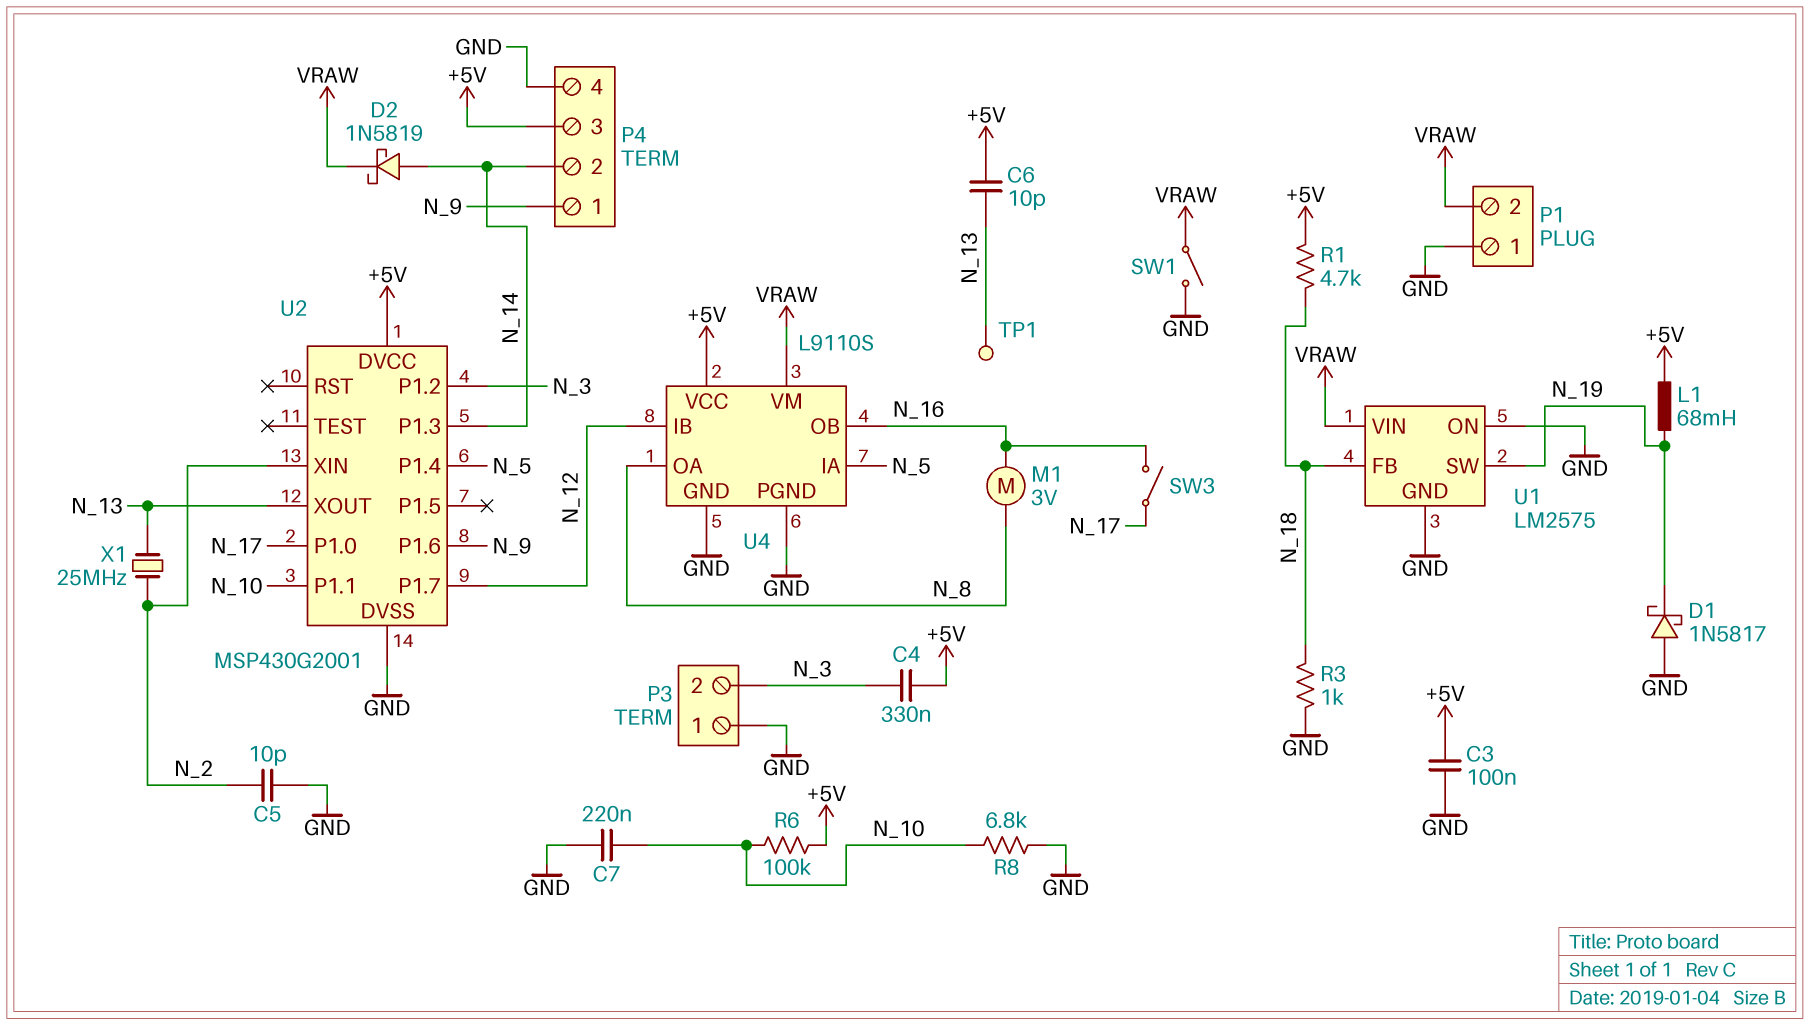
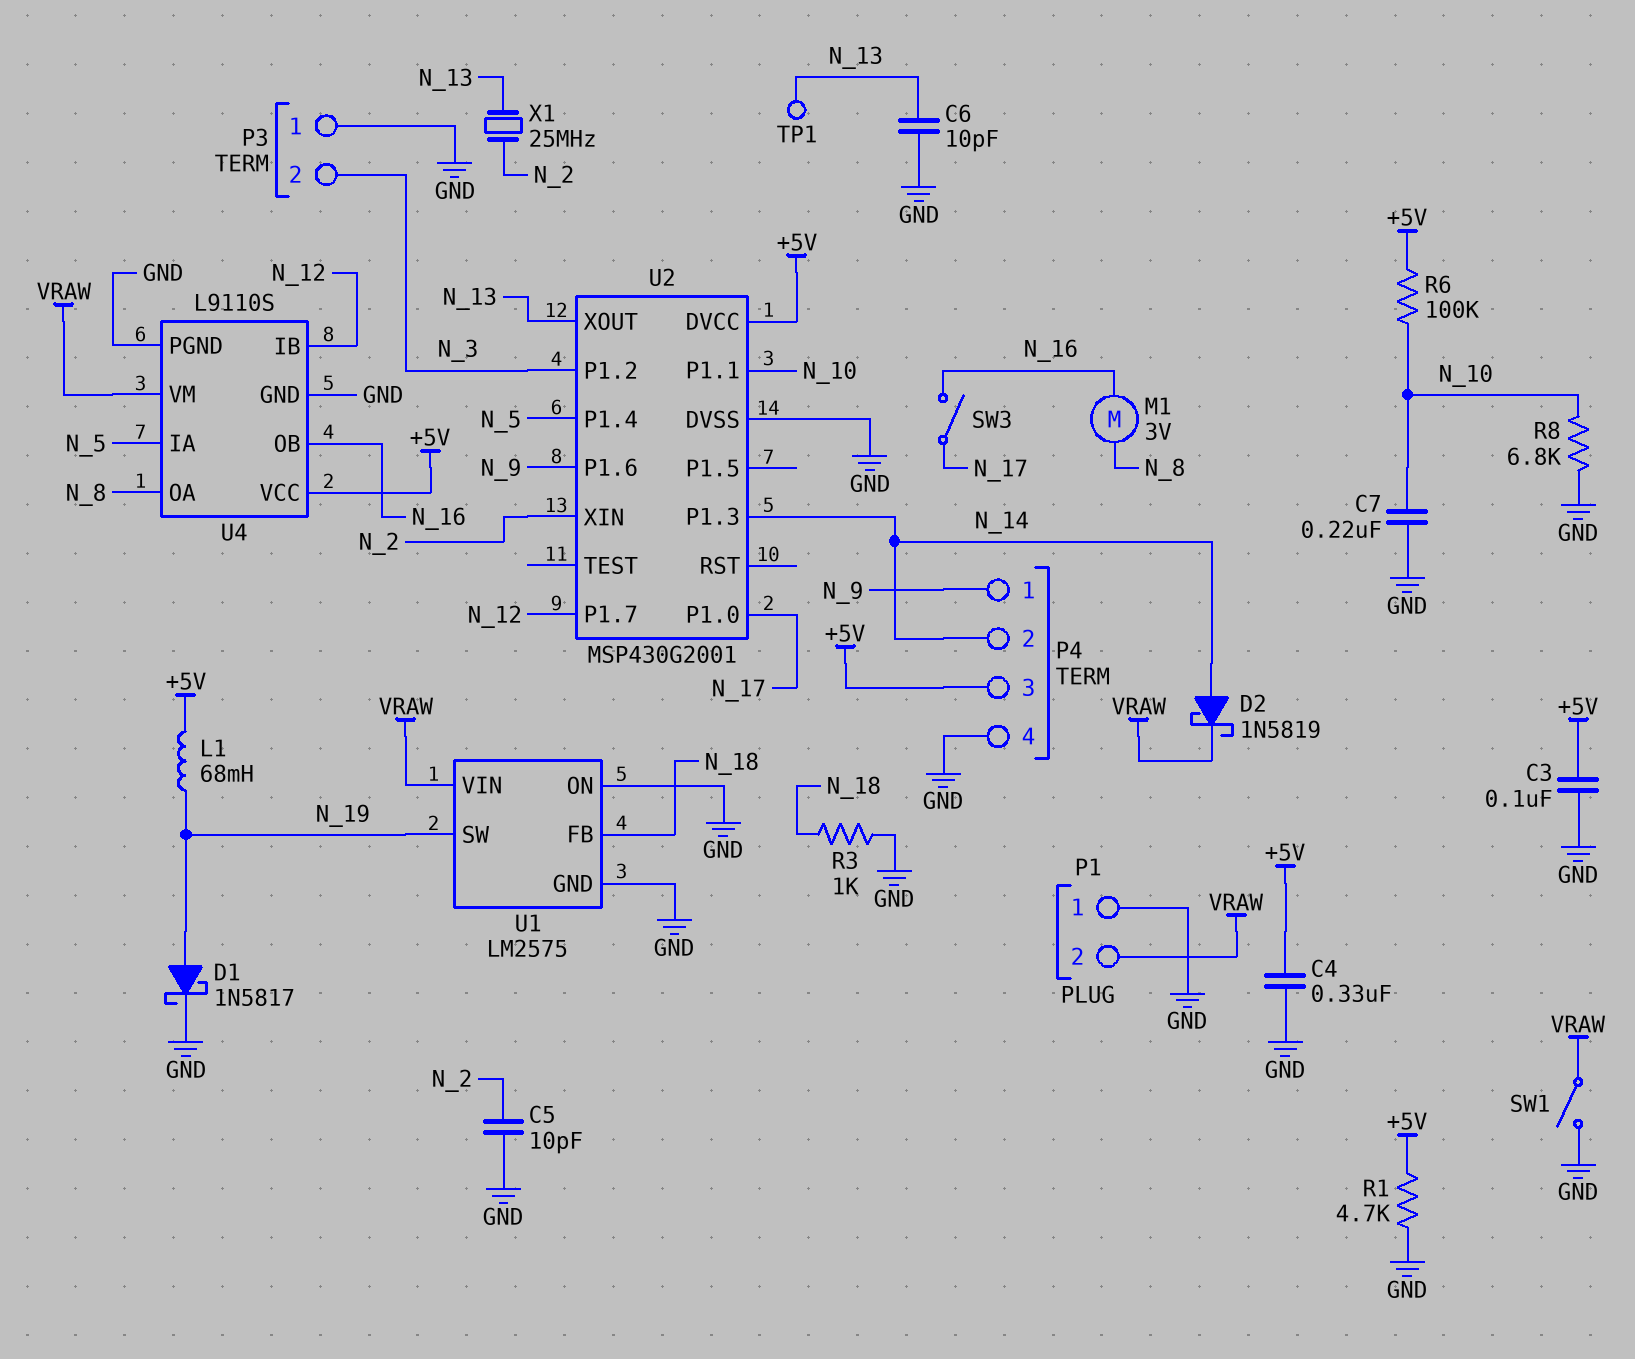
C4: 330nF (+5V, N_3) -> 330nF (+5V, GND)
C6: 10pF (+5V, N_13) -> 10pF (GND, N_13)
D1: schottky 1N5817 (A GND, K N_19) -> schottky 1N5817 (A N_19, K GND)
R1: 4.7k (+5V, N_18) -> 4.7k (+5V, GND)

